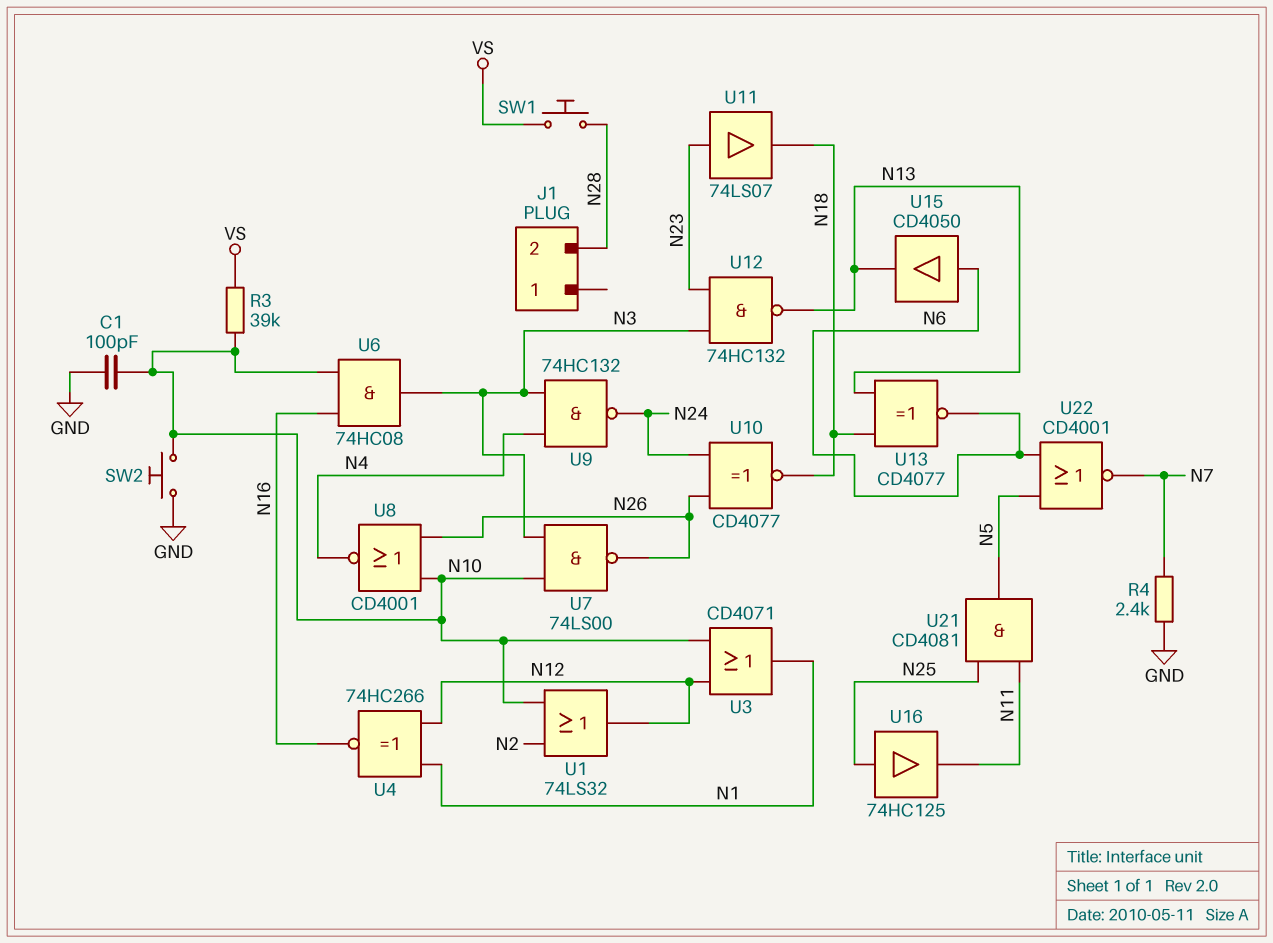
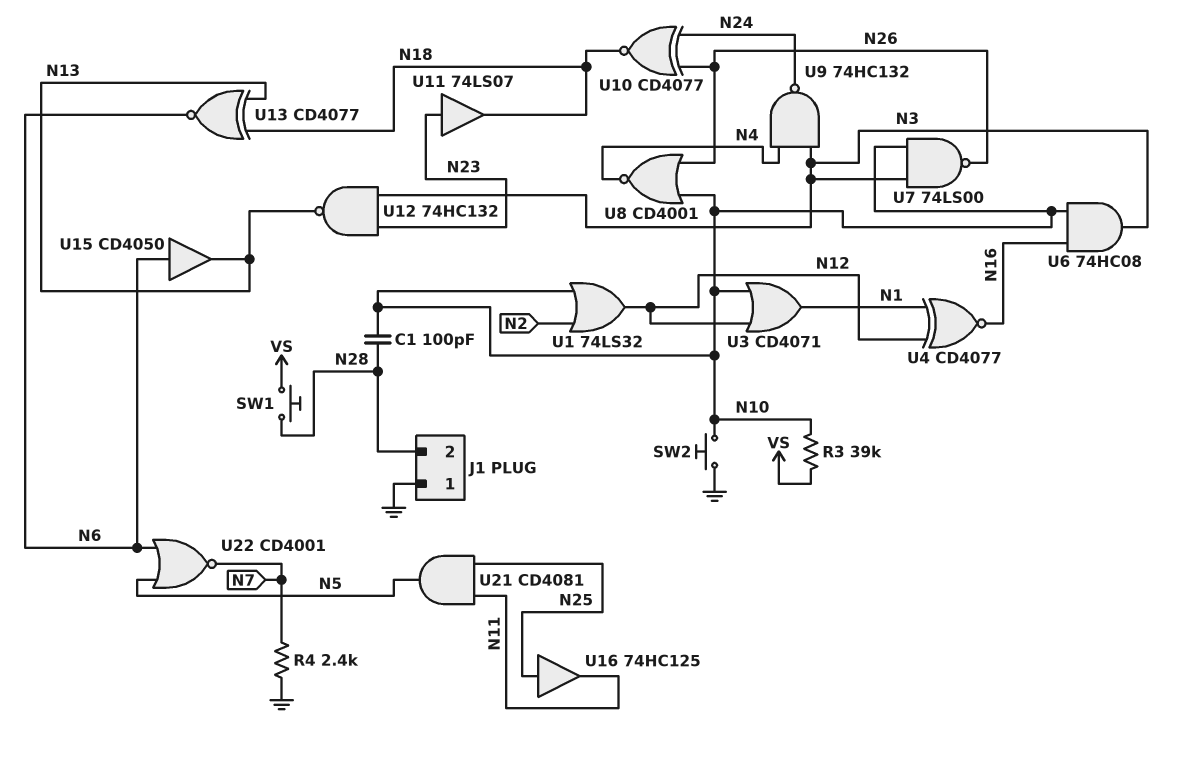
C1: 100pF (GND, N10) -> 100pF (N10, N28)
J1 pin 1: none -> GND
U4: XNOR 74HC266 (in N1, in N12, out N16) -> XNOR CD4077 (in N1, in N12, out N16)

